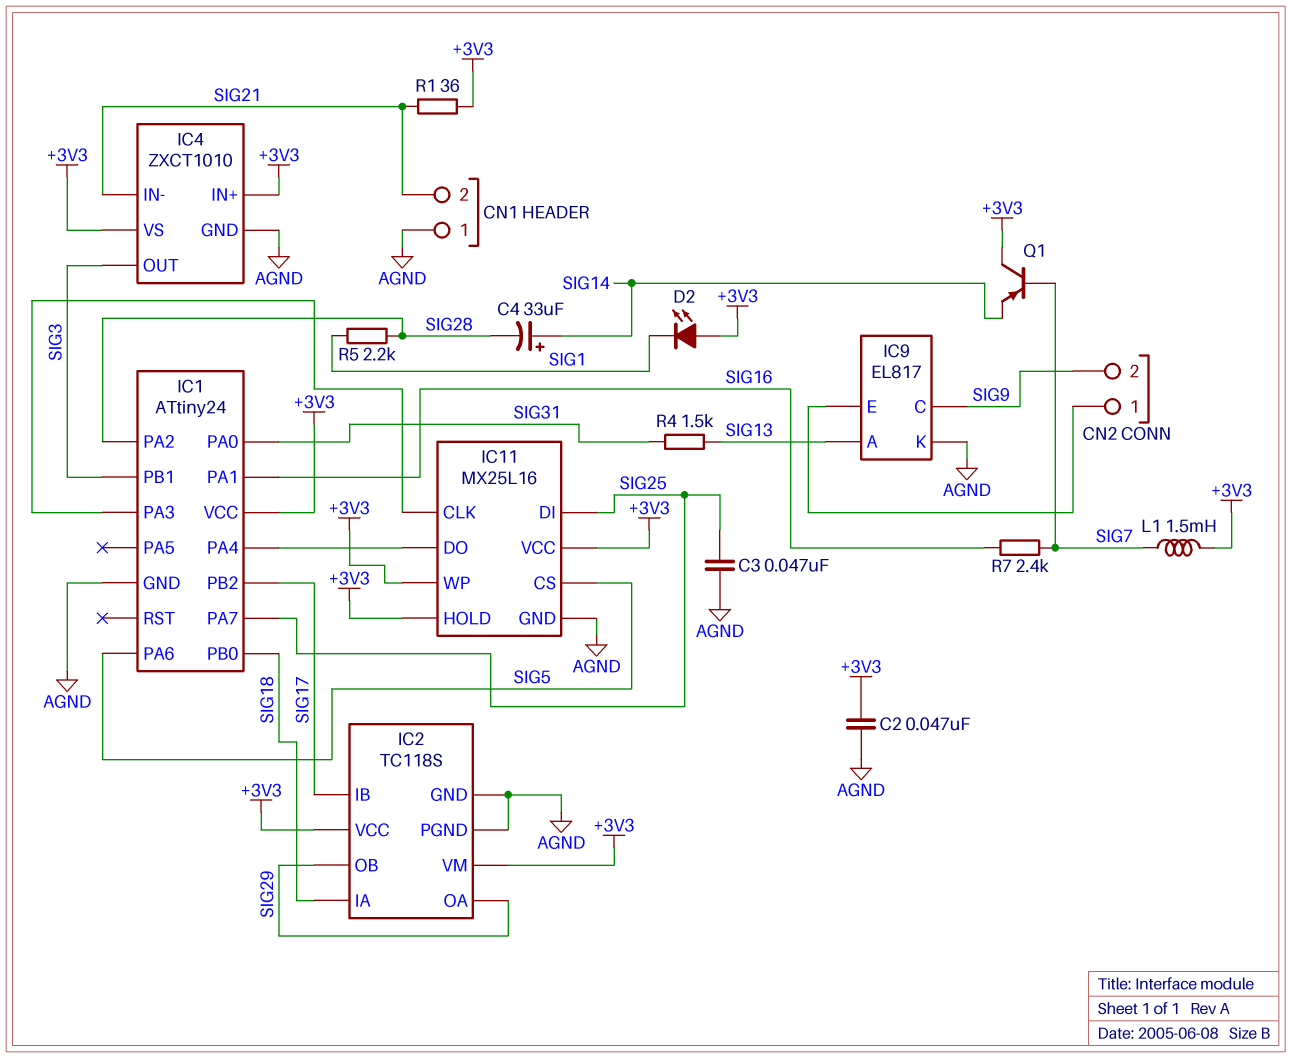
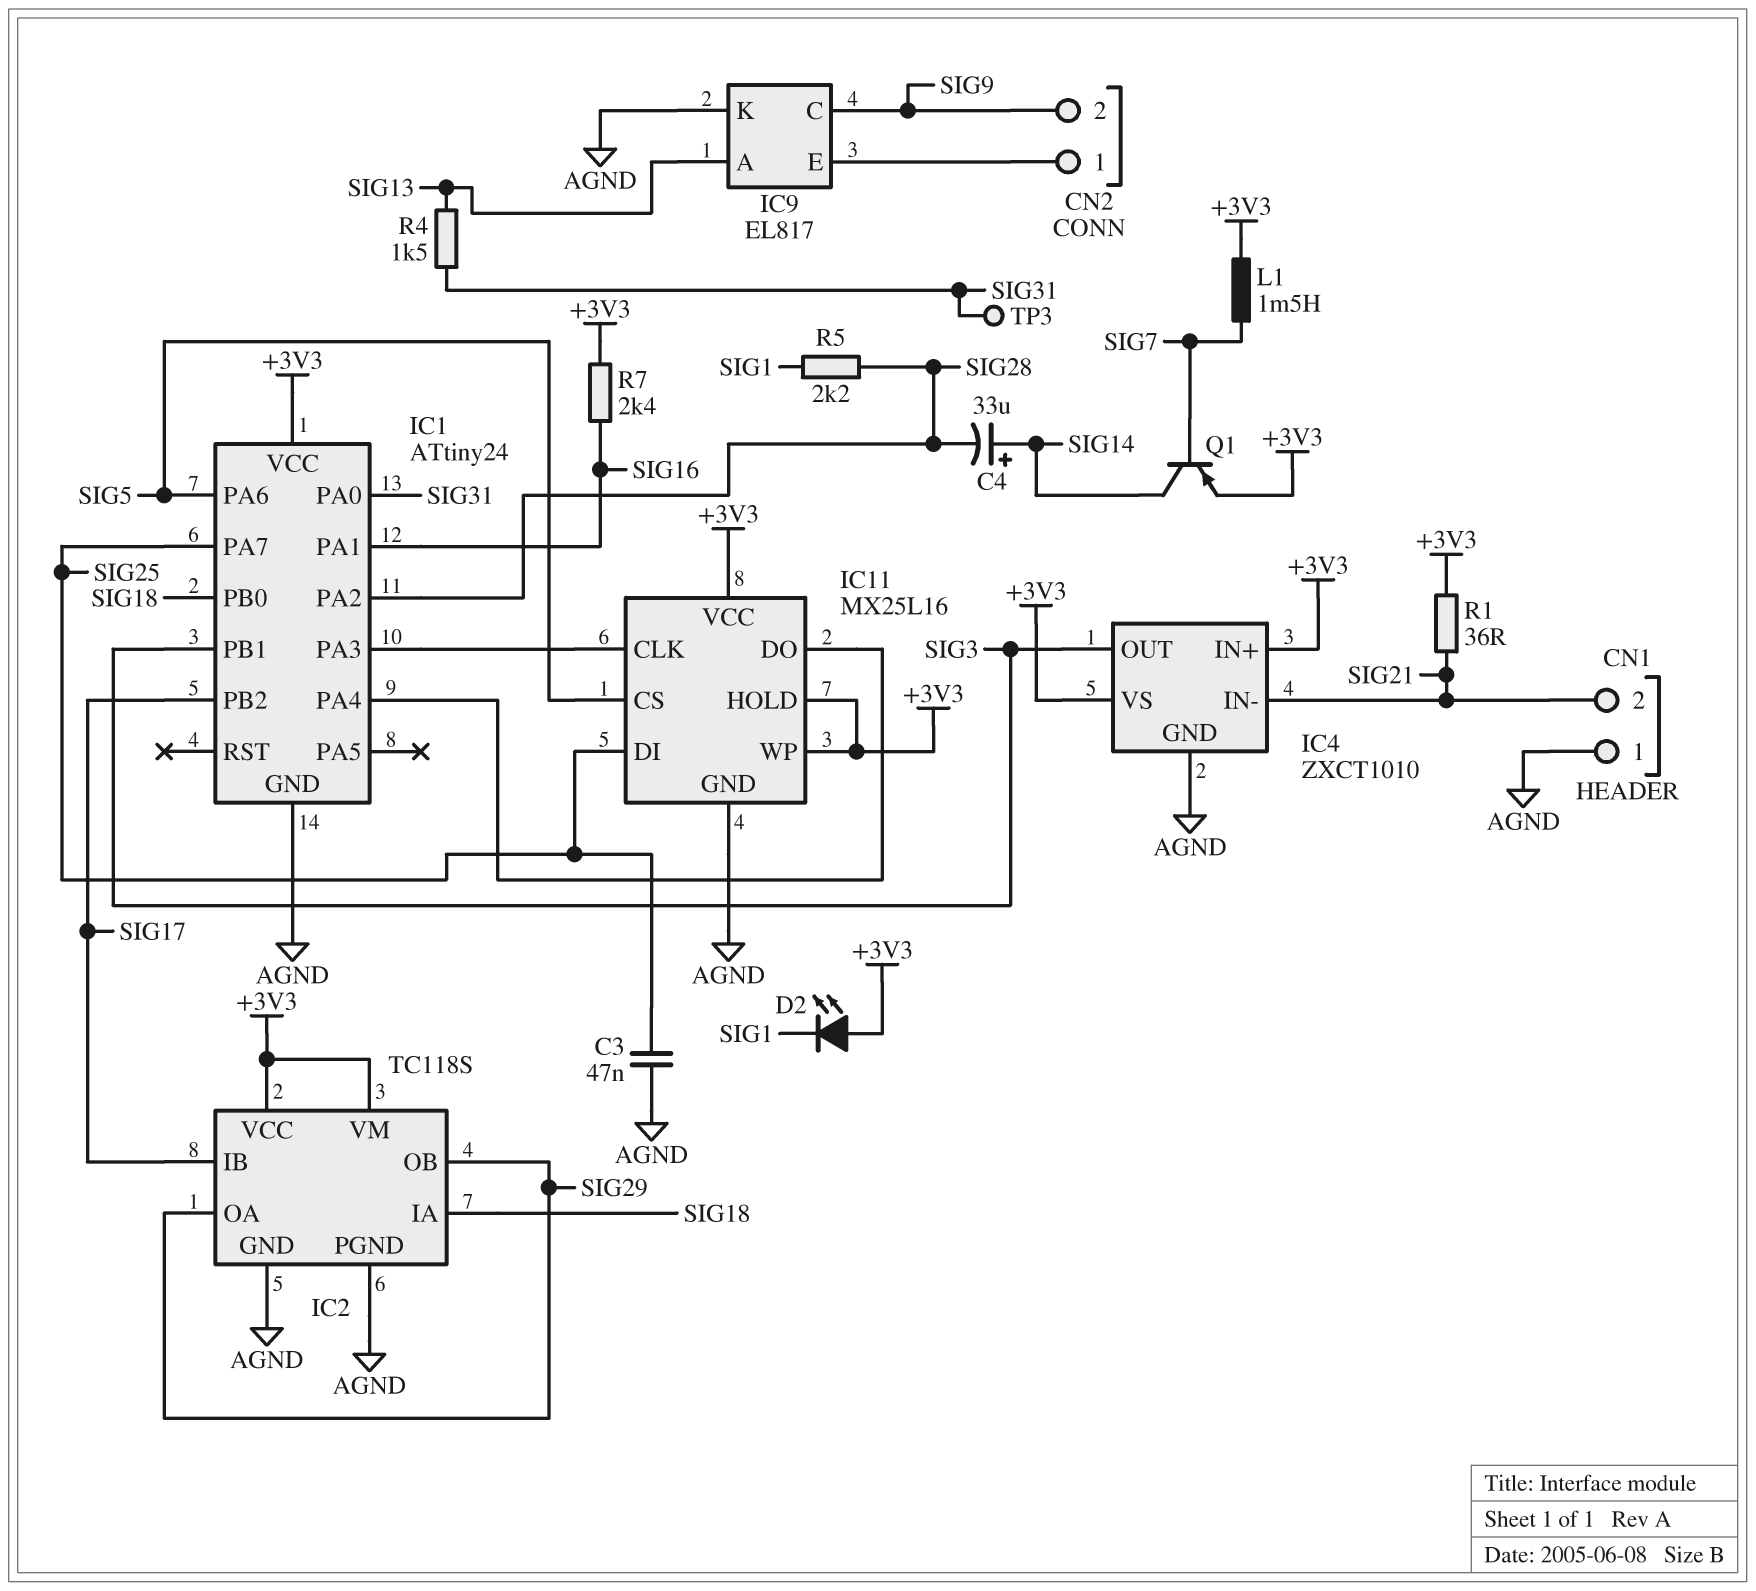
C2: 47nF (+3V3, AGND) -> none
Q1: PNP (B SIG7, C +3V3, E SIG14) -> PNP (B SIG7, C SIG14, E +3V3)
R7: 2.4k (SIG7, SIG16) -> 2.4k (+3V3, SIG16)
TP3: none -> test point (SIG31)

